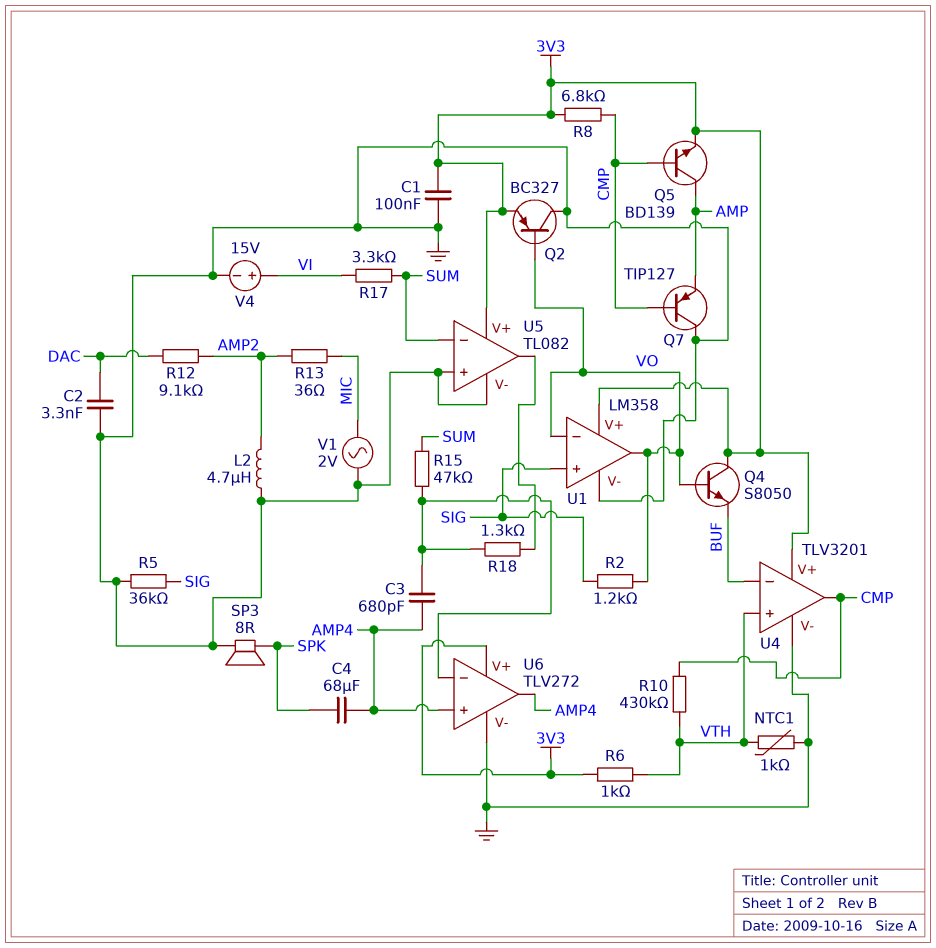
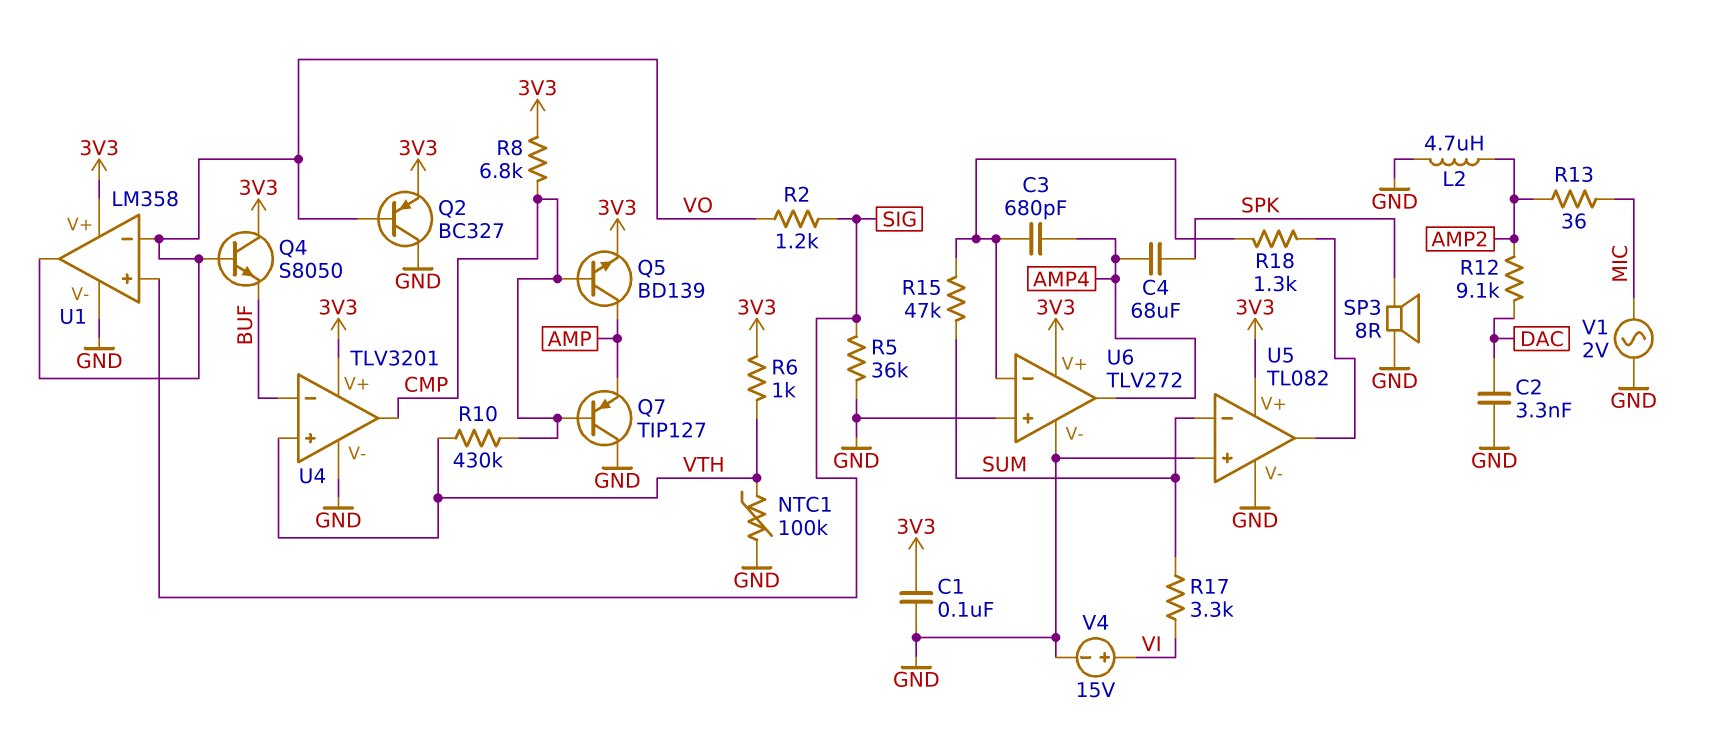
NTC1: 1k (GND, VTH) -> 100k (GND, VTH)
U6 pin in+: AMP4 -> GND

